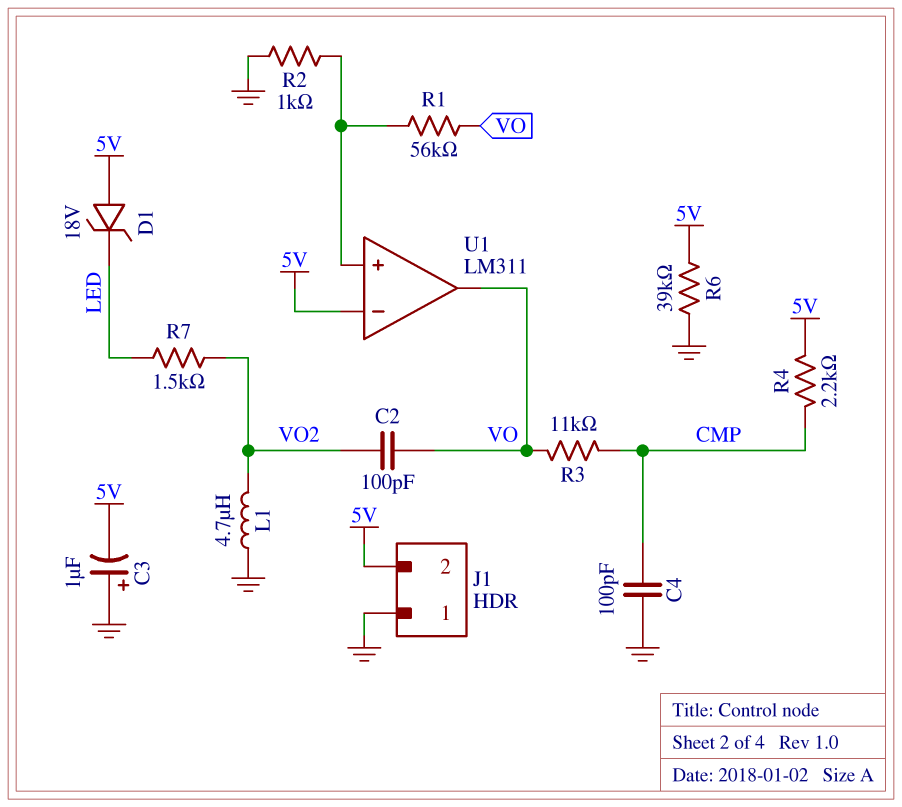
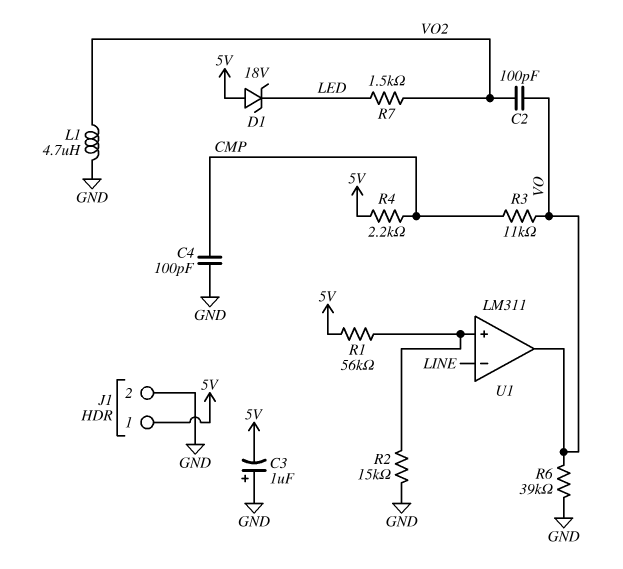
J1 pin 1: GND -> 5V
J1 pin 2: 5V -> GND
R1: 56k (U1/in+, VO) -> 56k (5V, U1/in+)
R2: 1k (GND, U1/in+) -> 15k (GND, U1/in+)
R6: 39k (5V, GND) -> 39k (GND, VO)
U1 pin in-: 5V -> LINE

